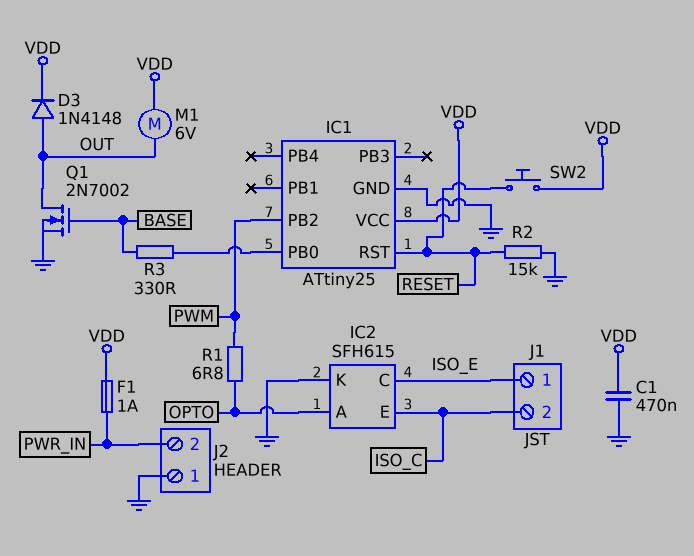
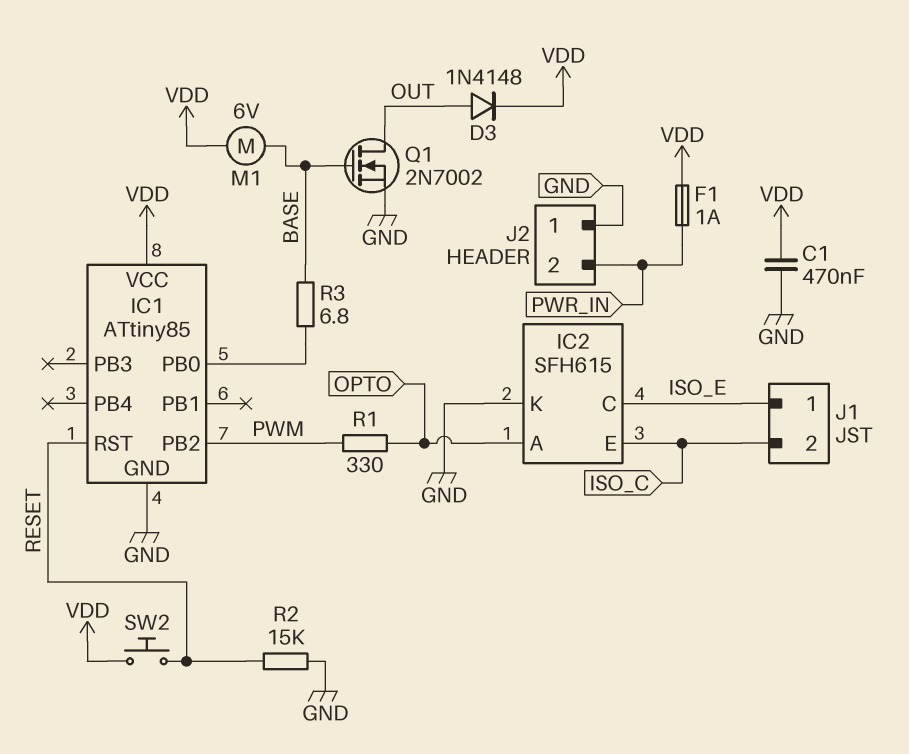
IC1: ATtiny25 -> ATtiny85
M1: motor 6V (OUT, VDD) -> motor 6V (BASE, VDD)
R1: 6.8 (OPTO, PWM) -> 330 (OPTO, PWM)
R3: 330 (BASE, IC1/PB0) -> 6.8 (BASE, IC1/PB0)

